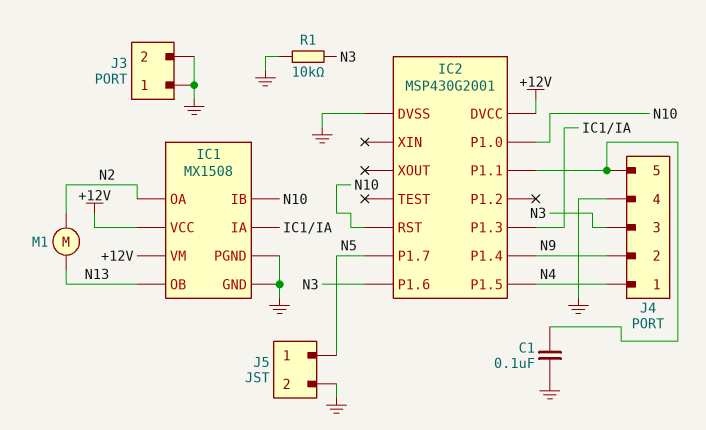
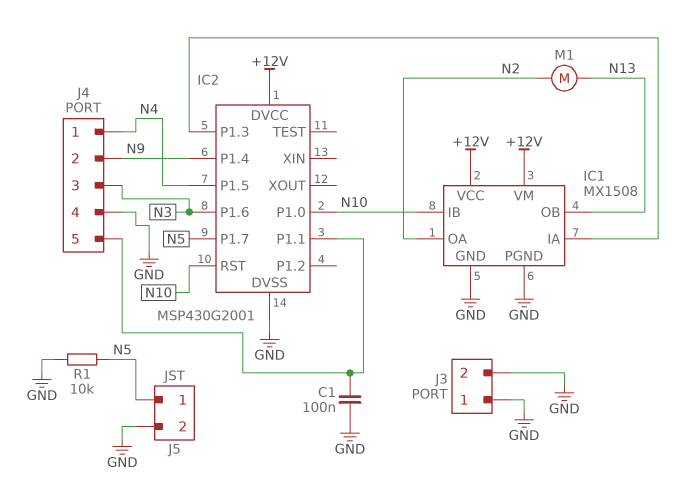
R1: 10k (GND, N3) -> 10k (GND, N5)

